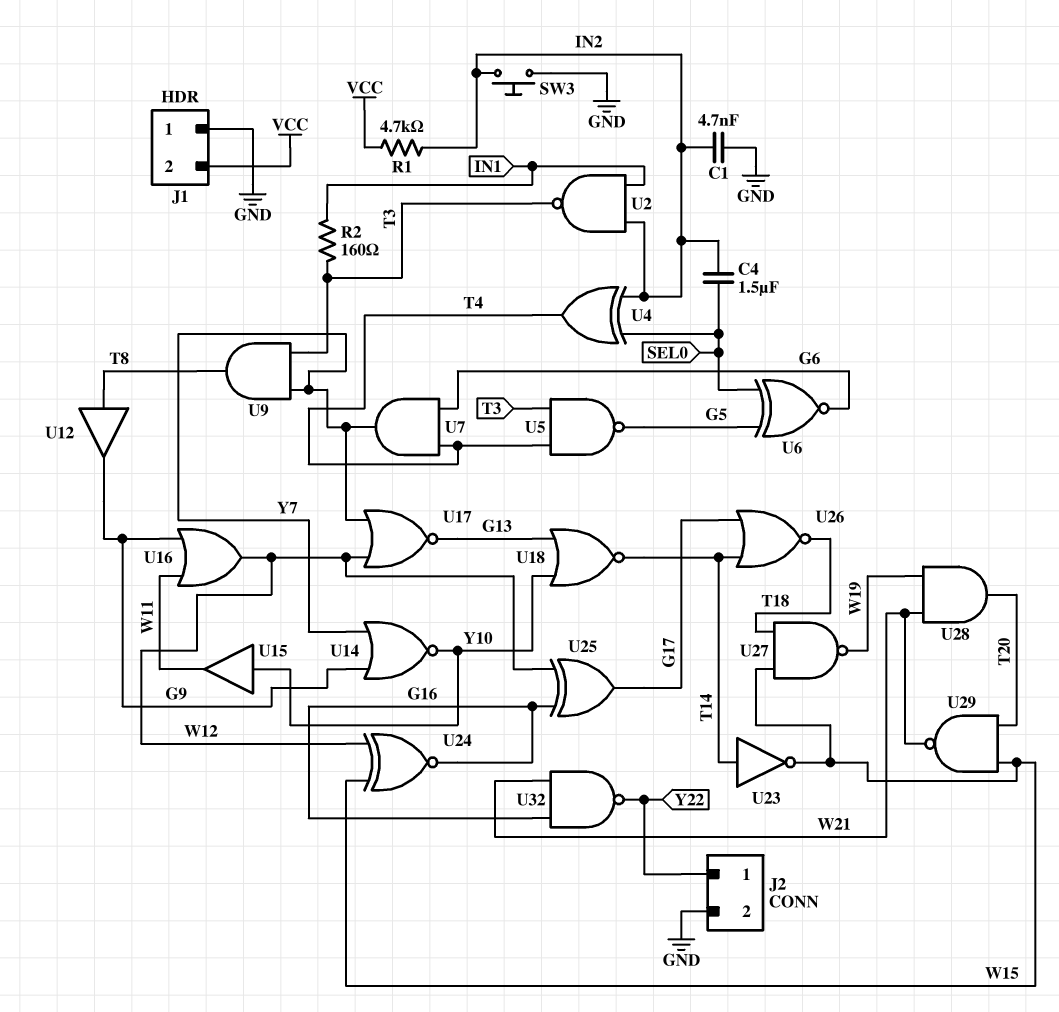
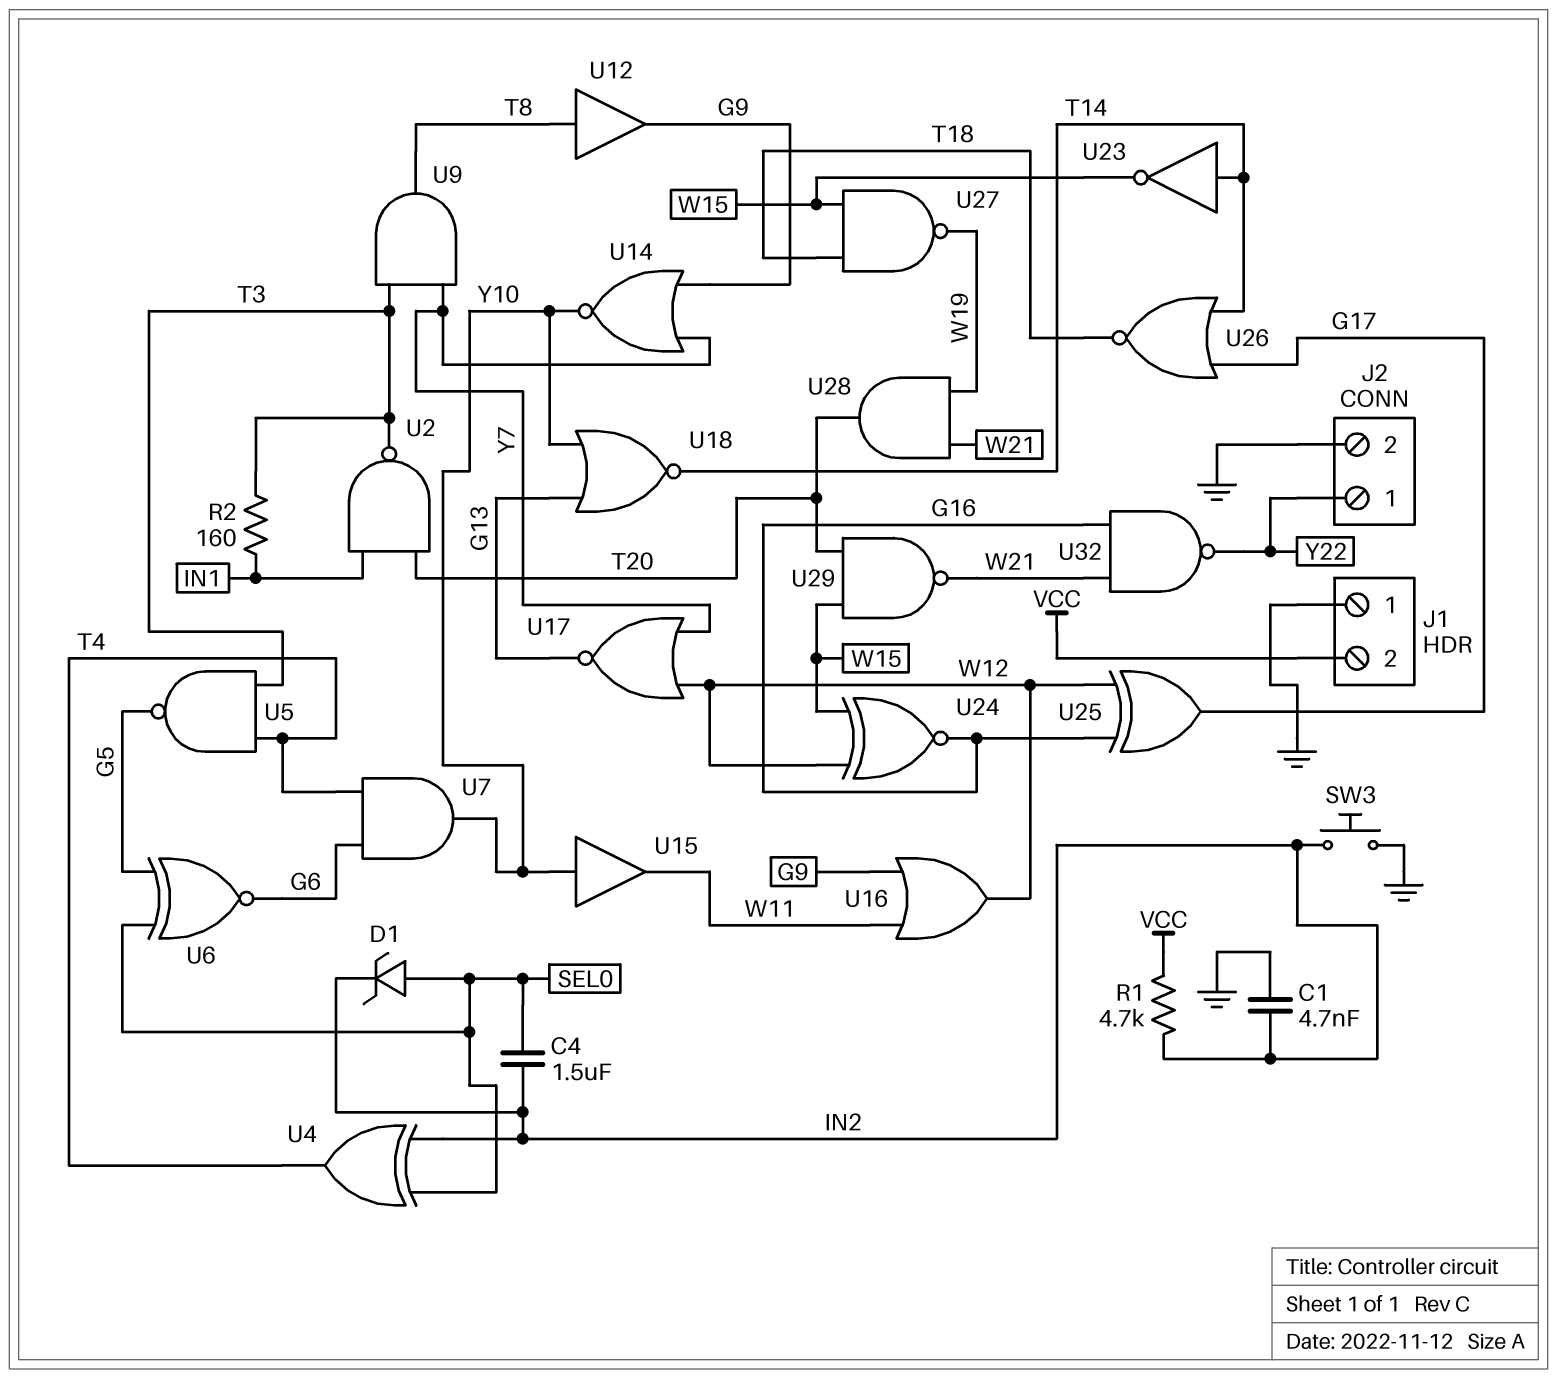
D1: none -> zener (A SEL0, K IN2)
U2: NAND (in IN1, in IN2, out T3) -> NAND (in IN1, in T20, out T3)
U7: AND (in G6, in T4, out Y7) -> AND (in G6, in T4, out Y10)

